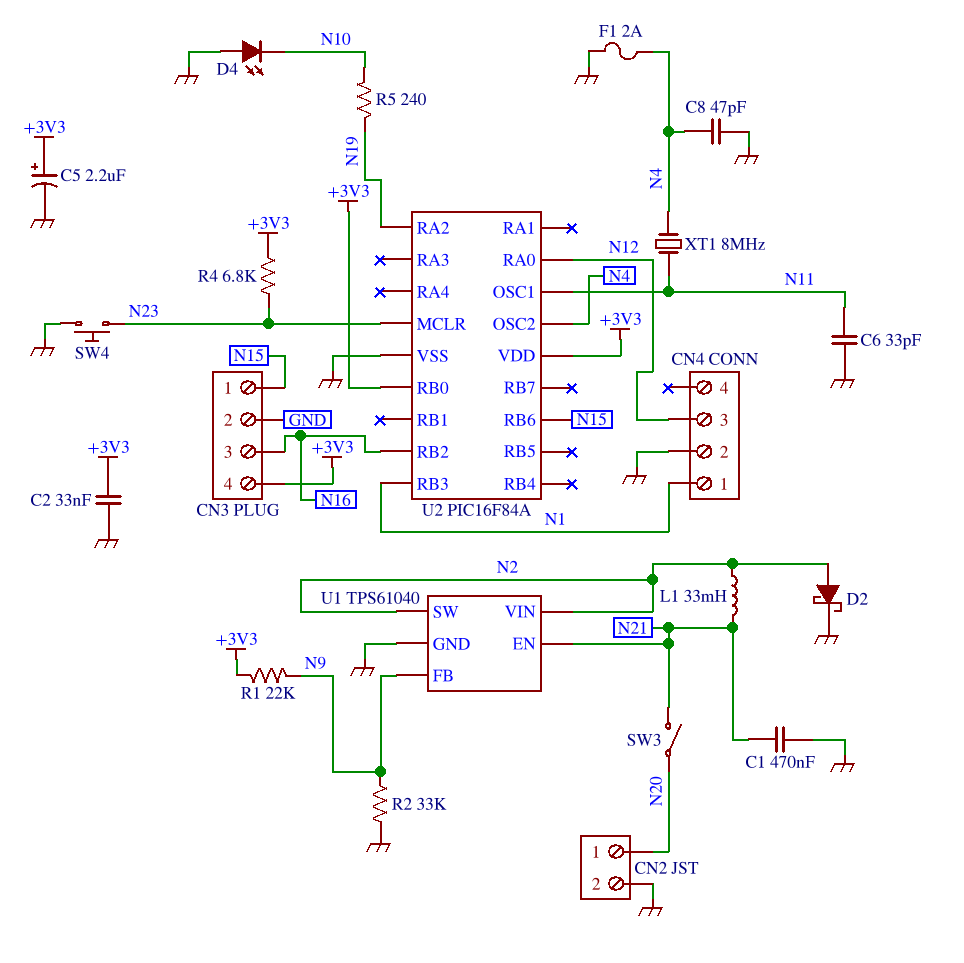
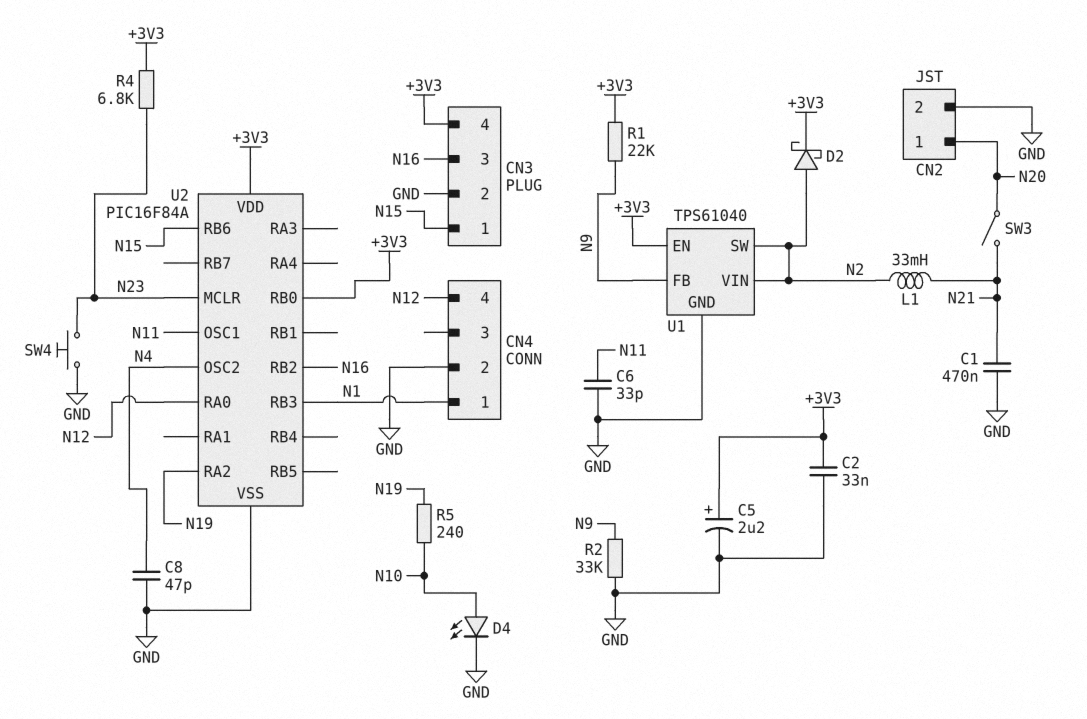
CN4 pin 3: N12 -> none
CN4 pin 4: none -> N12
D2: schottky (A N2, K GND) -> schottky (A N2, K +3V3)
D4: LED (A GND, K N10) -> LED (A N10, K GND)
F1: 2A (GND, N4) -> none
U1 pin EN: N21 -> +3V3
XT1: 8MHz (N4, N11) -> none

